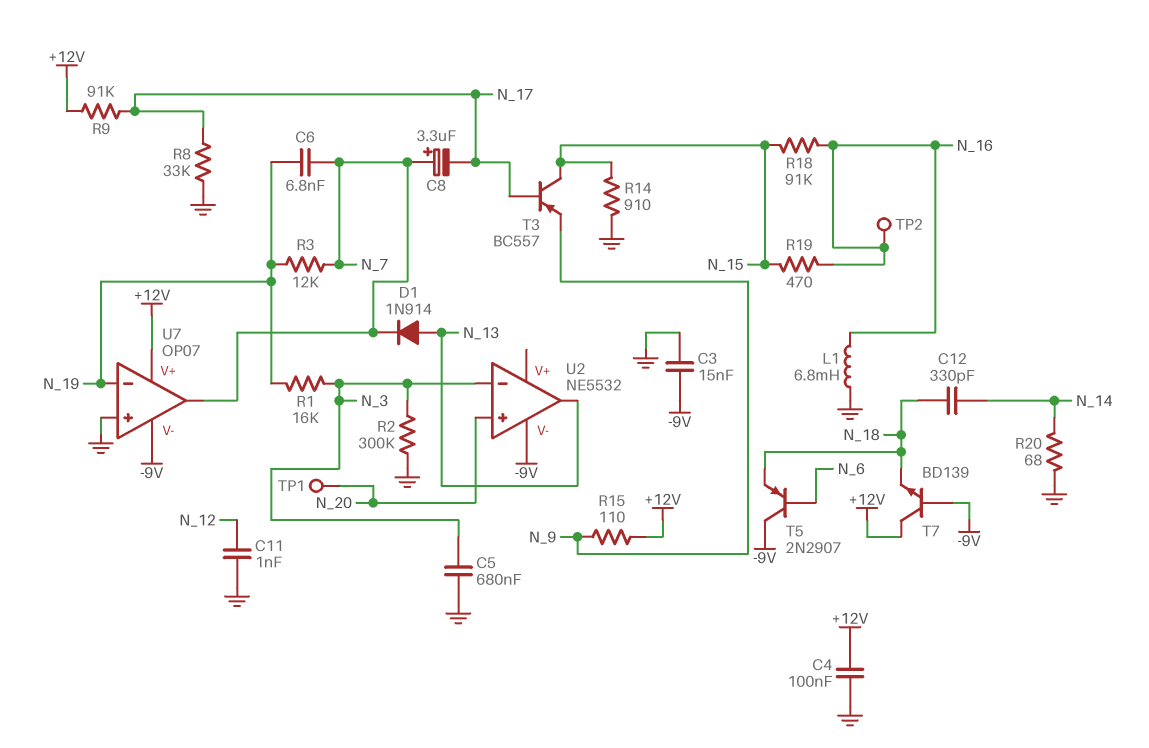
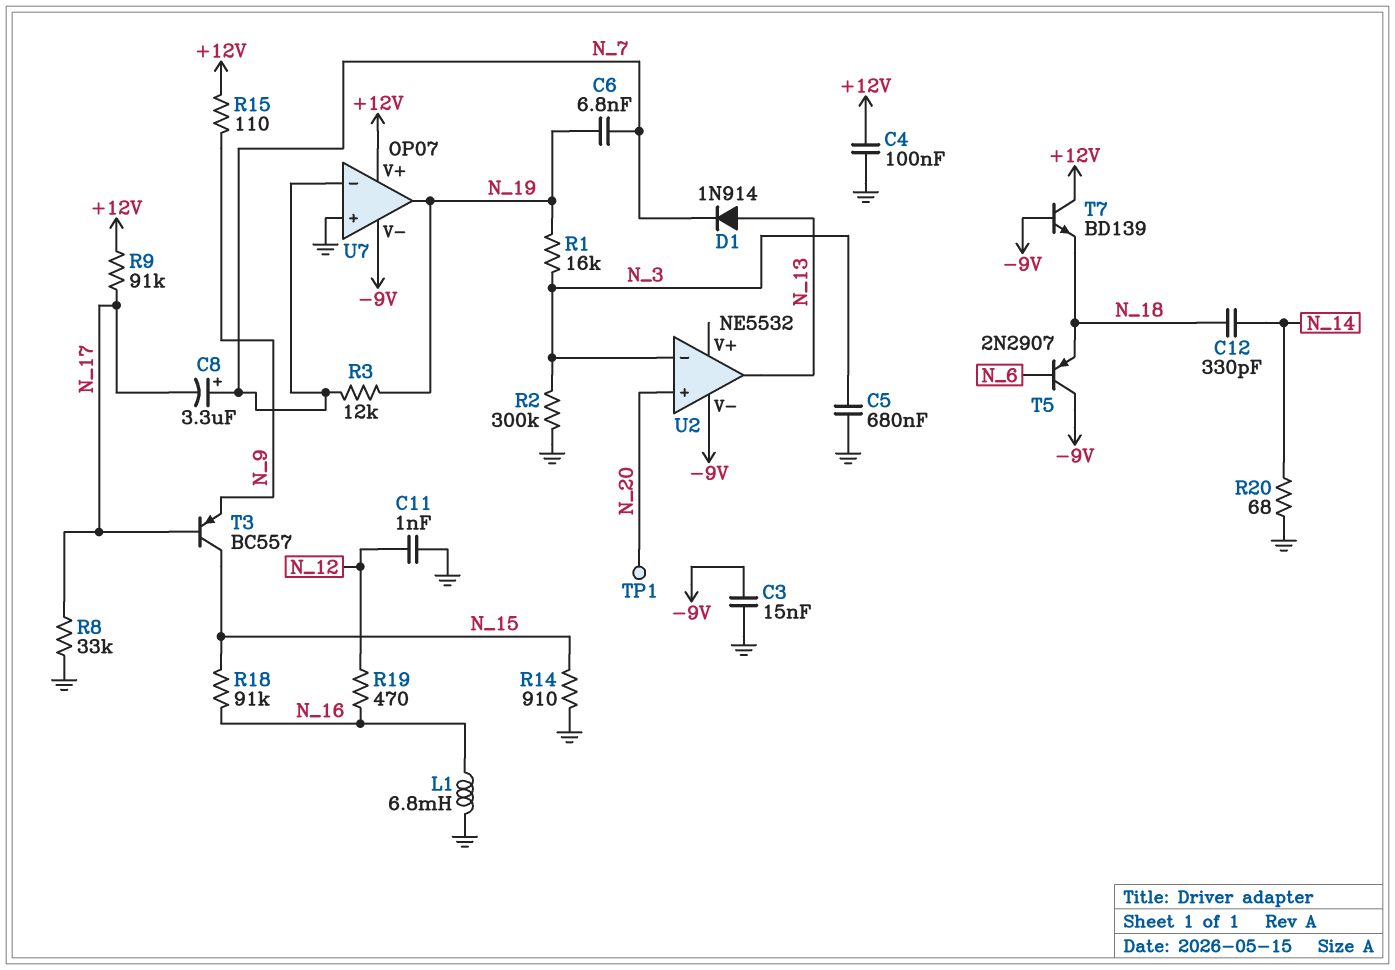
R19: 470 (N_15, N_16) -> 470 (N_12, N_16)
TP2: test point (N_16) -> none
U7 pin in-: N_19 -> N_7
U7 pin out: N_7 -> N_19

